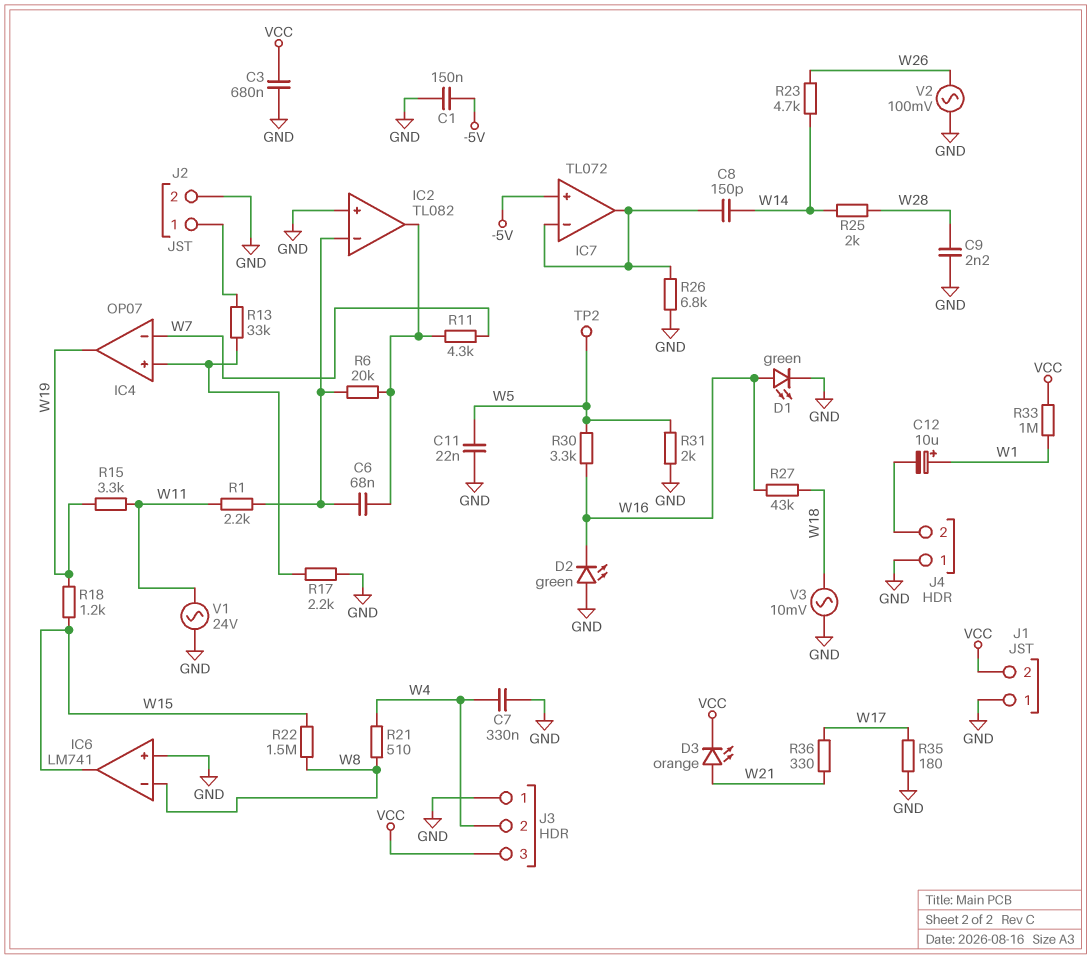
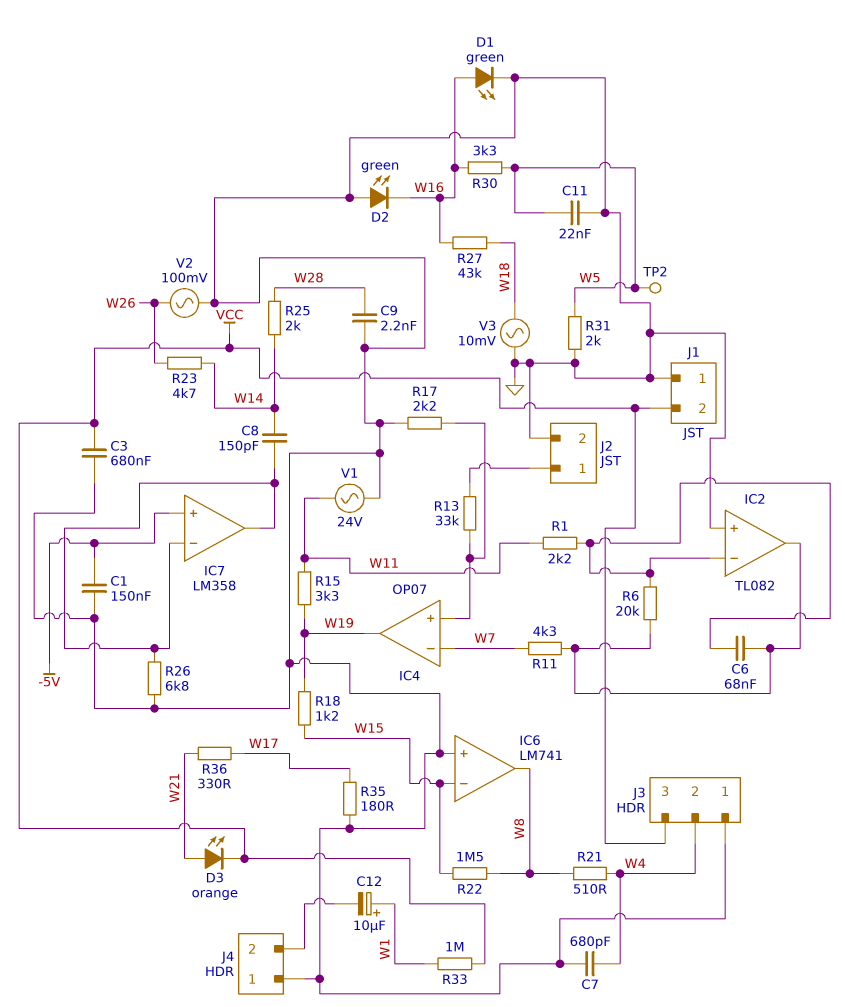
C7: 330nF (GND, W4) -> 680pF (GND, W4)
IC6 pin in-: W8 -> W15
IC6 pin out: W15 -> W8
IC7: TL072 -> LM358

